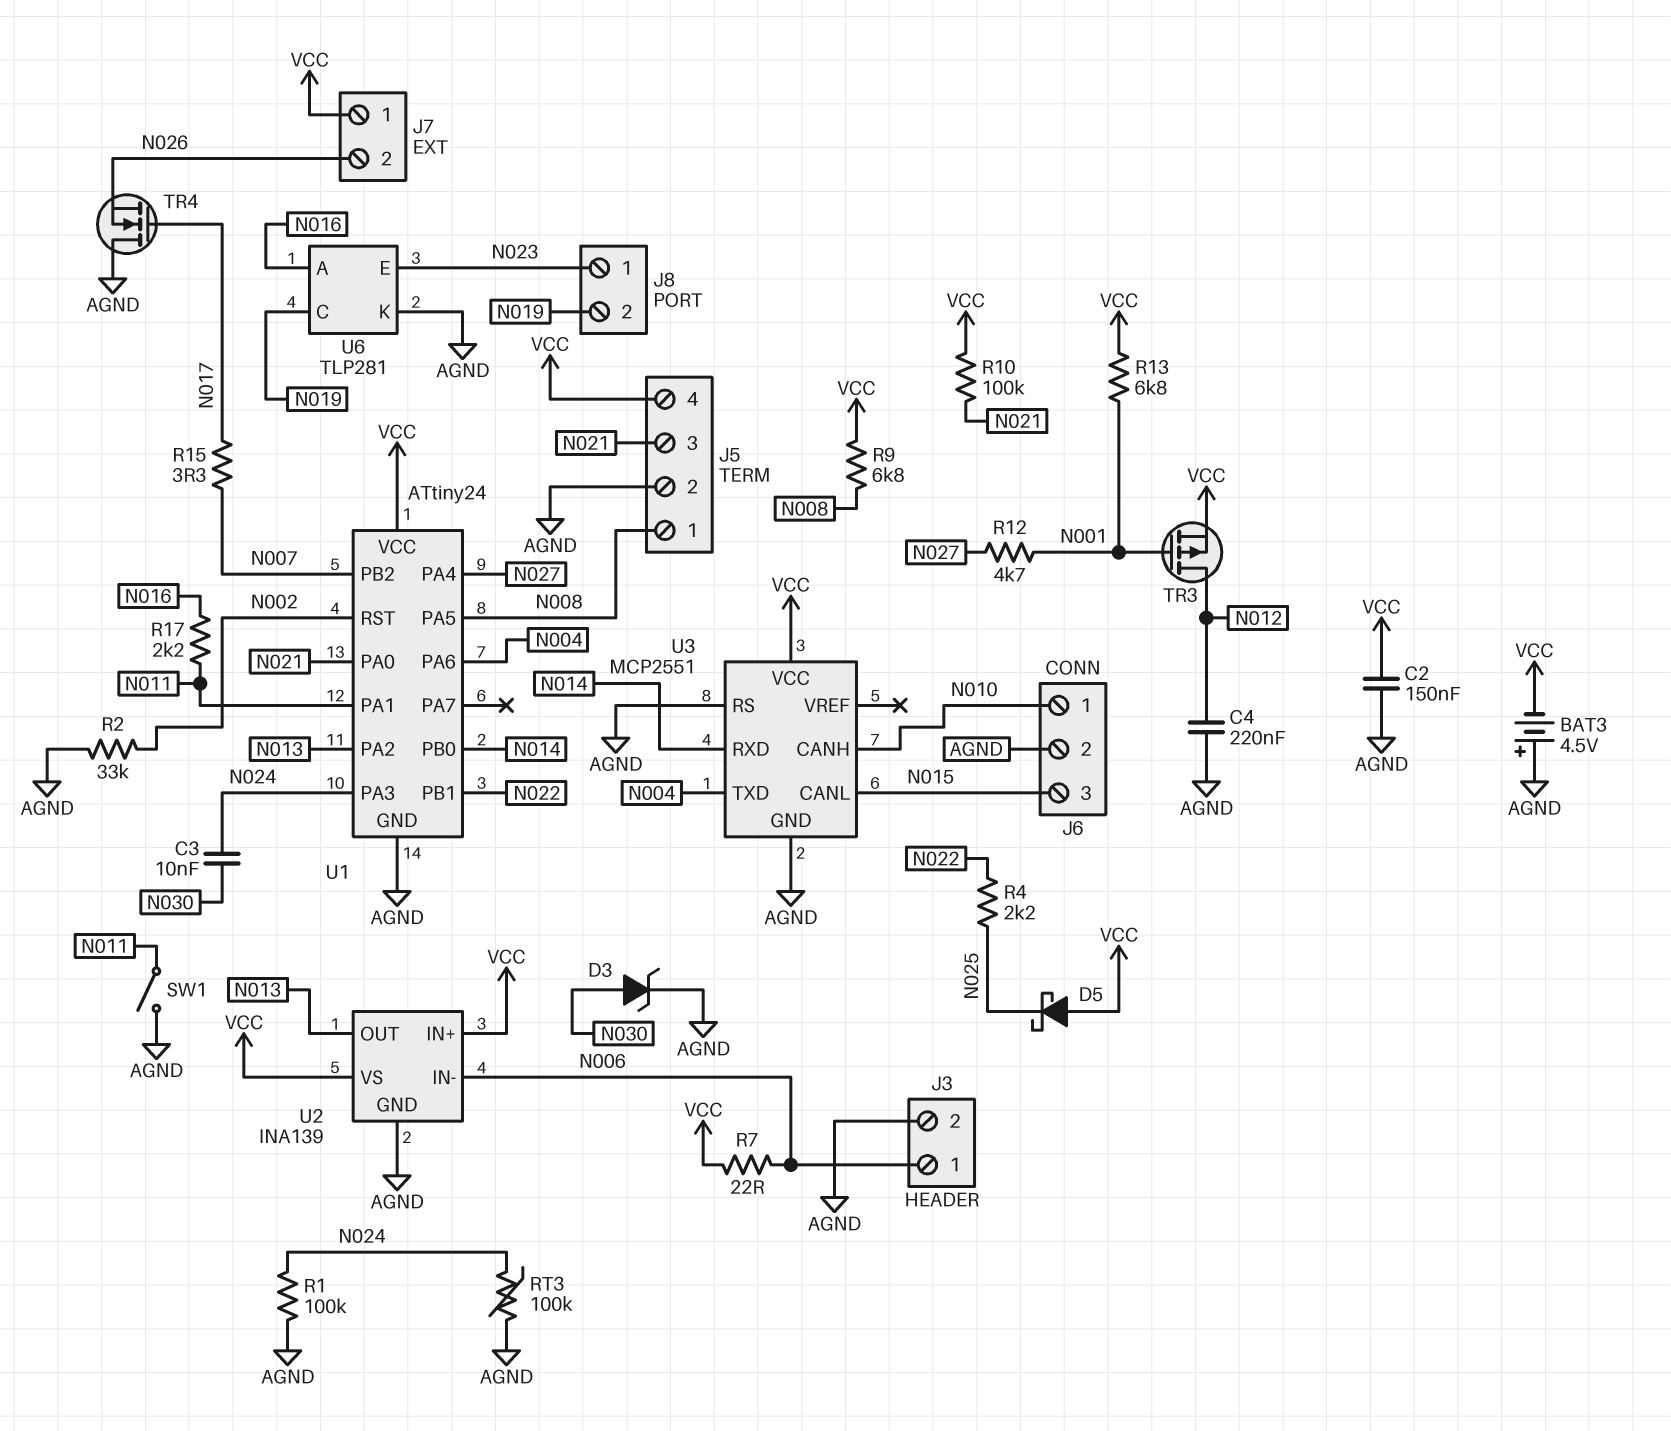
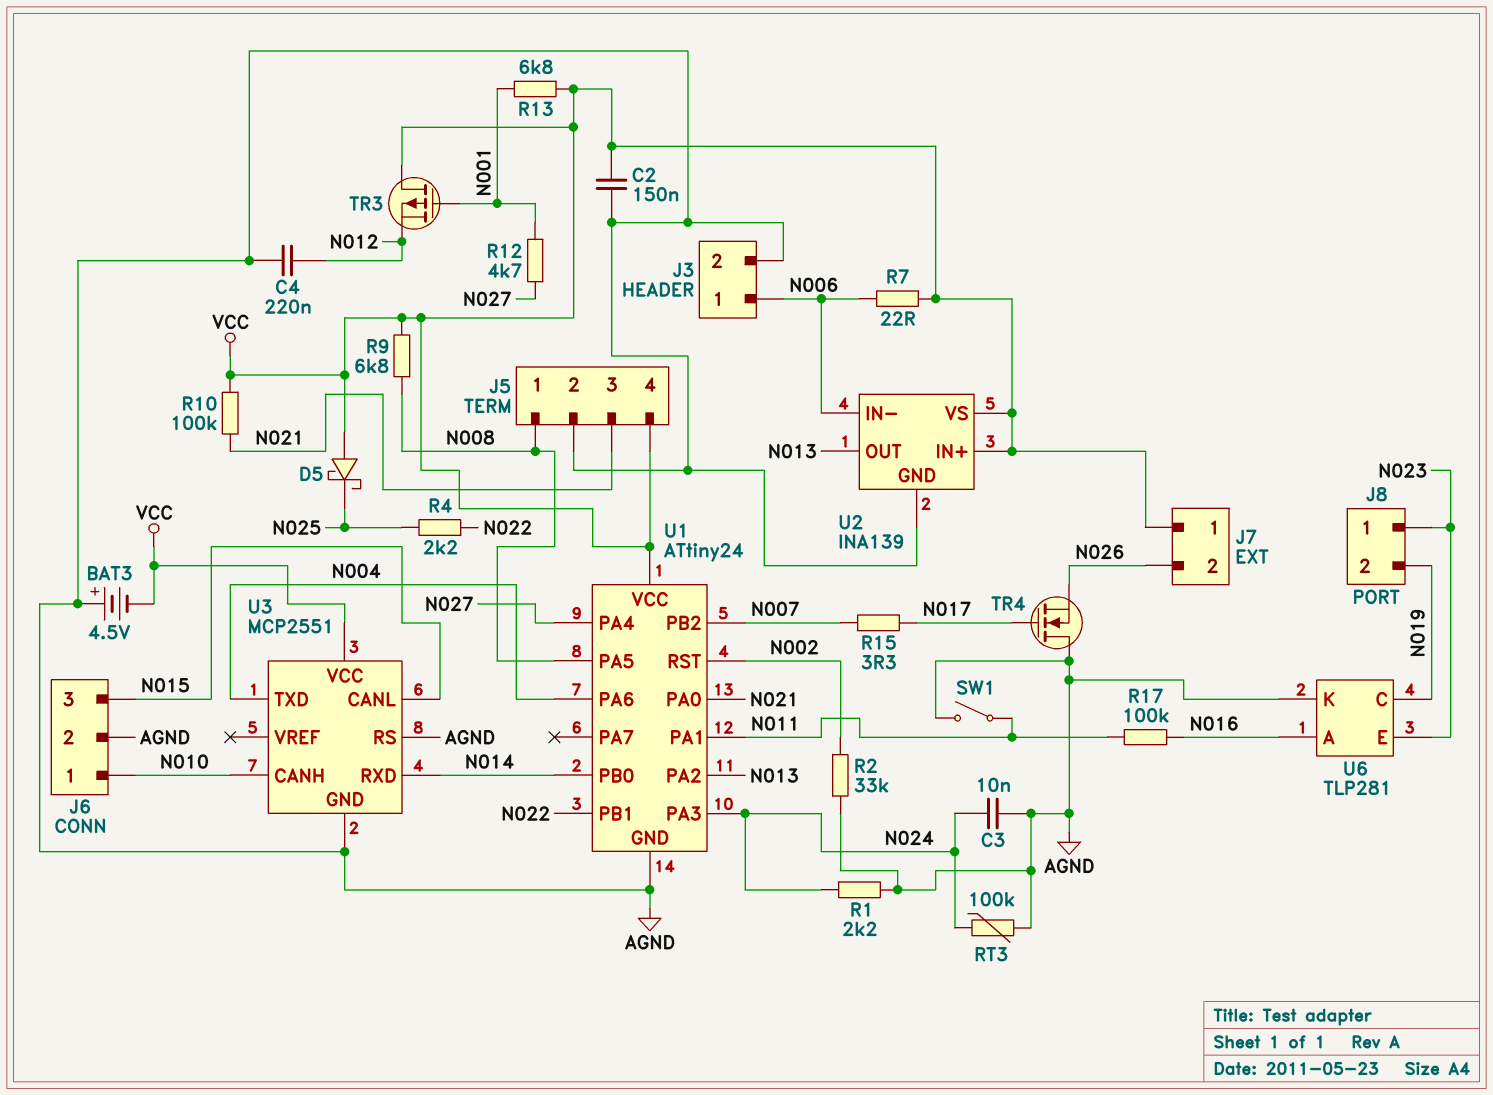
C3: 10nF (N024, N030) -> 10nF (AGND, N024)
D3: zener (A N030, K AGND) -> none
R1: 100k (AGND, N024) -> 2.2k (AGND, N024)
R17: 2.2k (N011, N016) -> 100k (N011, N016)
TR3: PMOS (G N001, D N012, S VCC) -> PMOS (G N001, D VCC, S N012)

